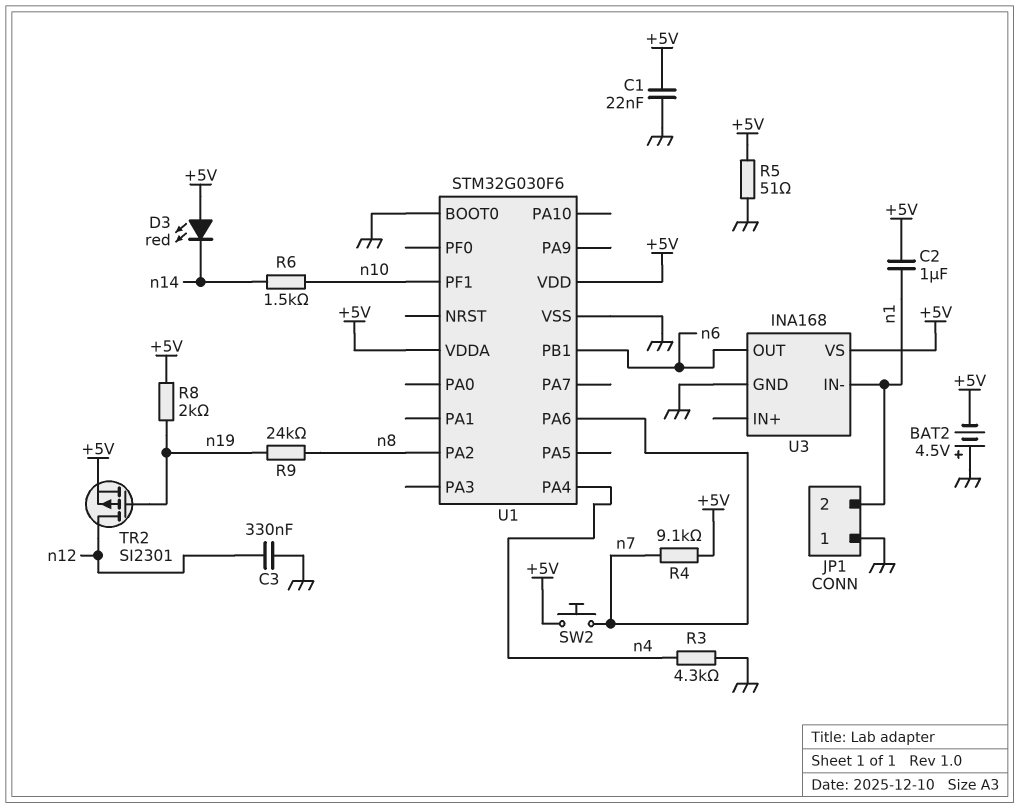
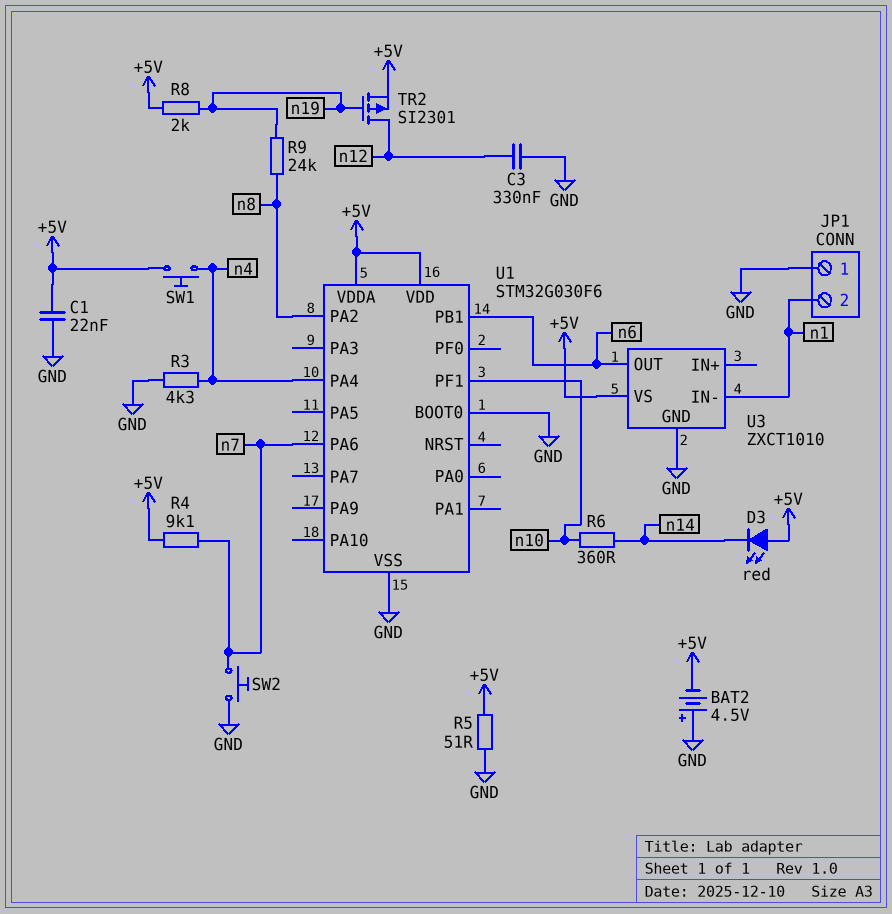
C2: 1uF (+5V, n1) -> none
R6: 1.5k (n10, n14) -> 360 (n10, n14)
SW1: none -> button (+5V, n4)
SW2: button (+5V, n7) -> button (GND, n7)
U3: INA168 -> ZXCT1010

